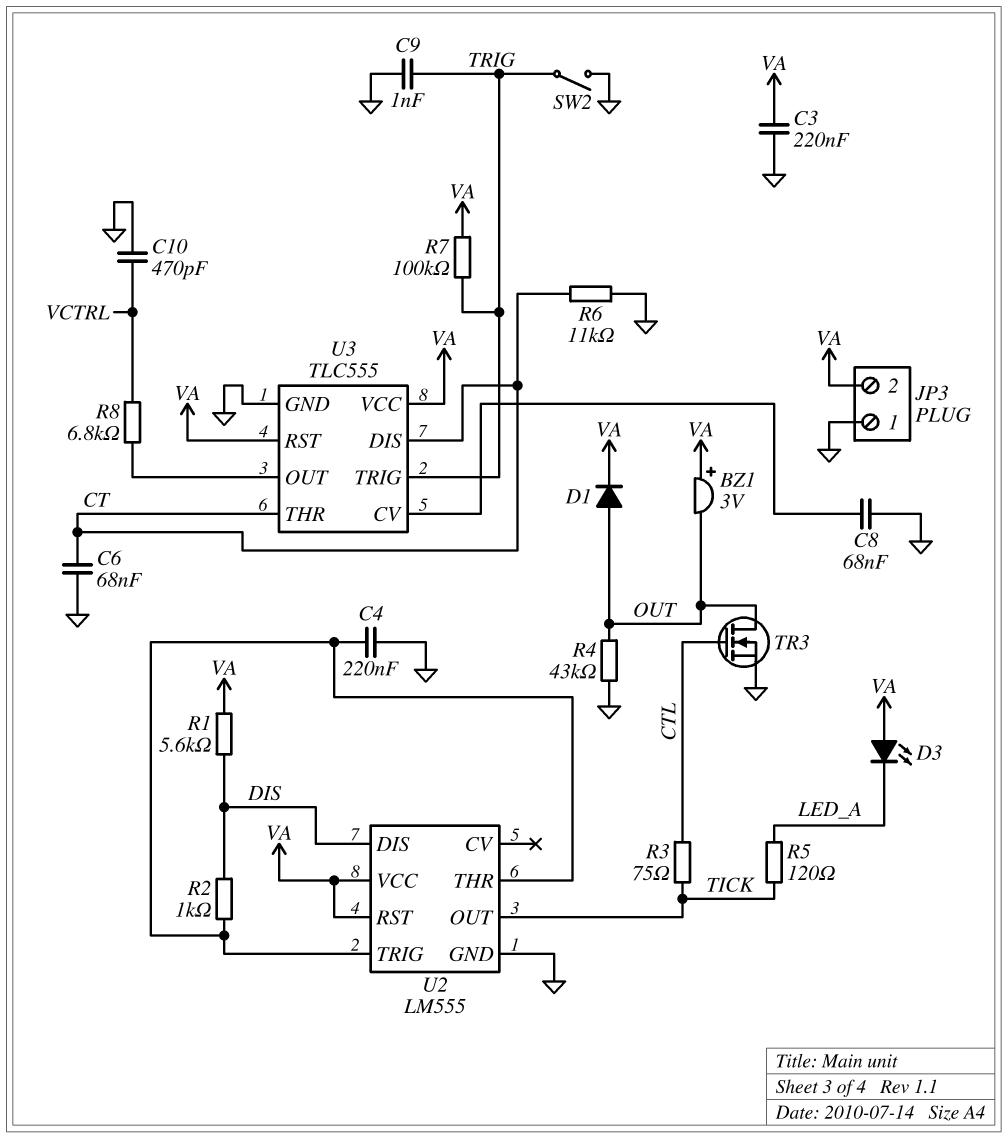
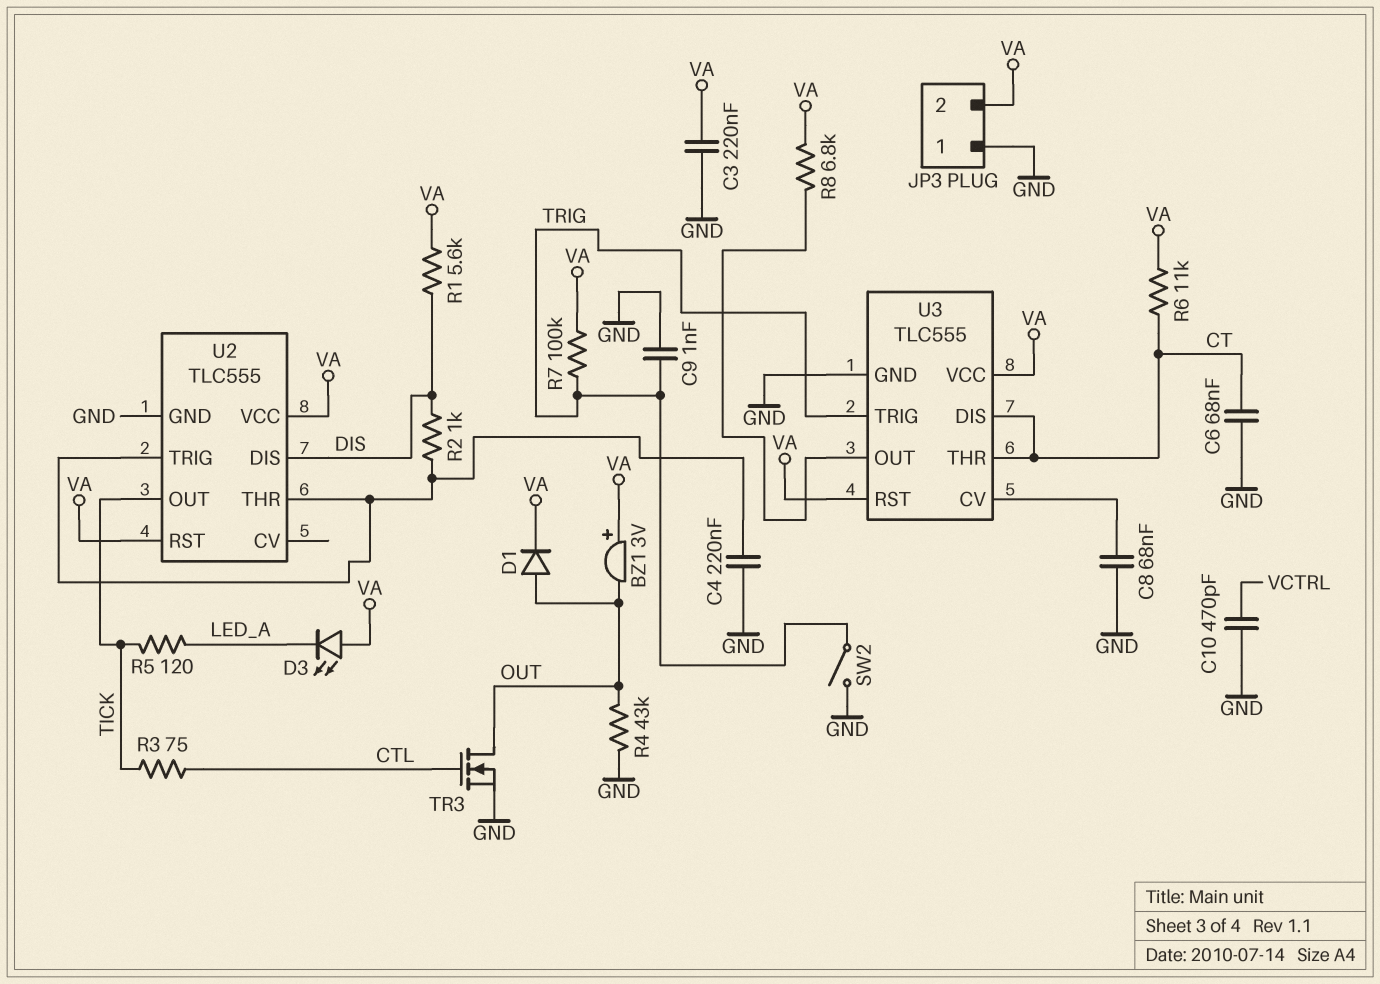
R6: 11k (CT, GND) -> 11k (CT, VA)
R8: 6.8k (U3/OUT, VCTRL) -> 6.8k (U3/OUT, VA)
U2: LM555 -> TLC555

